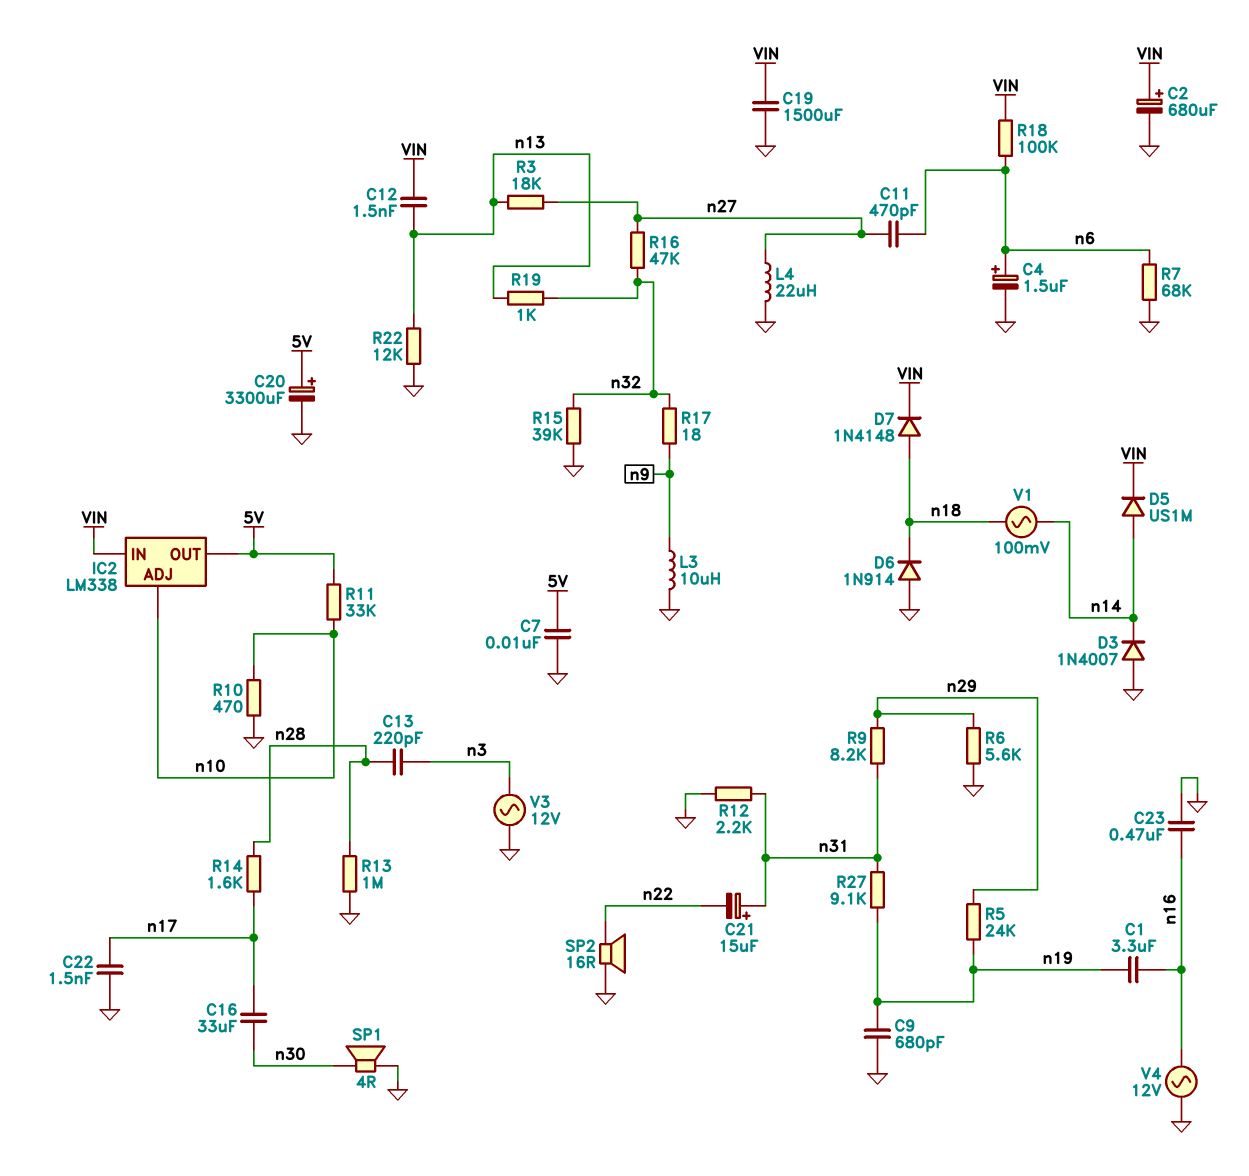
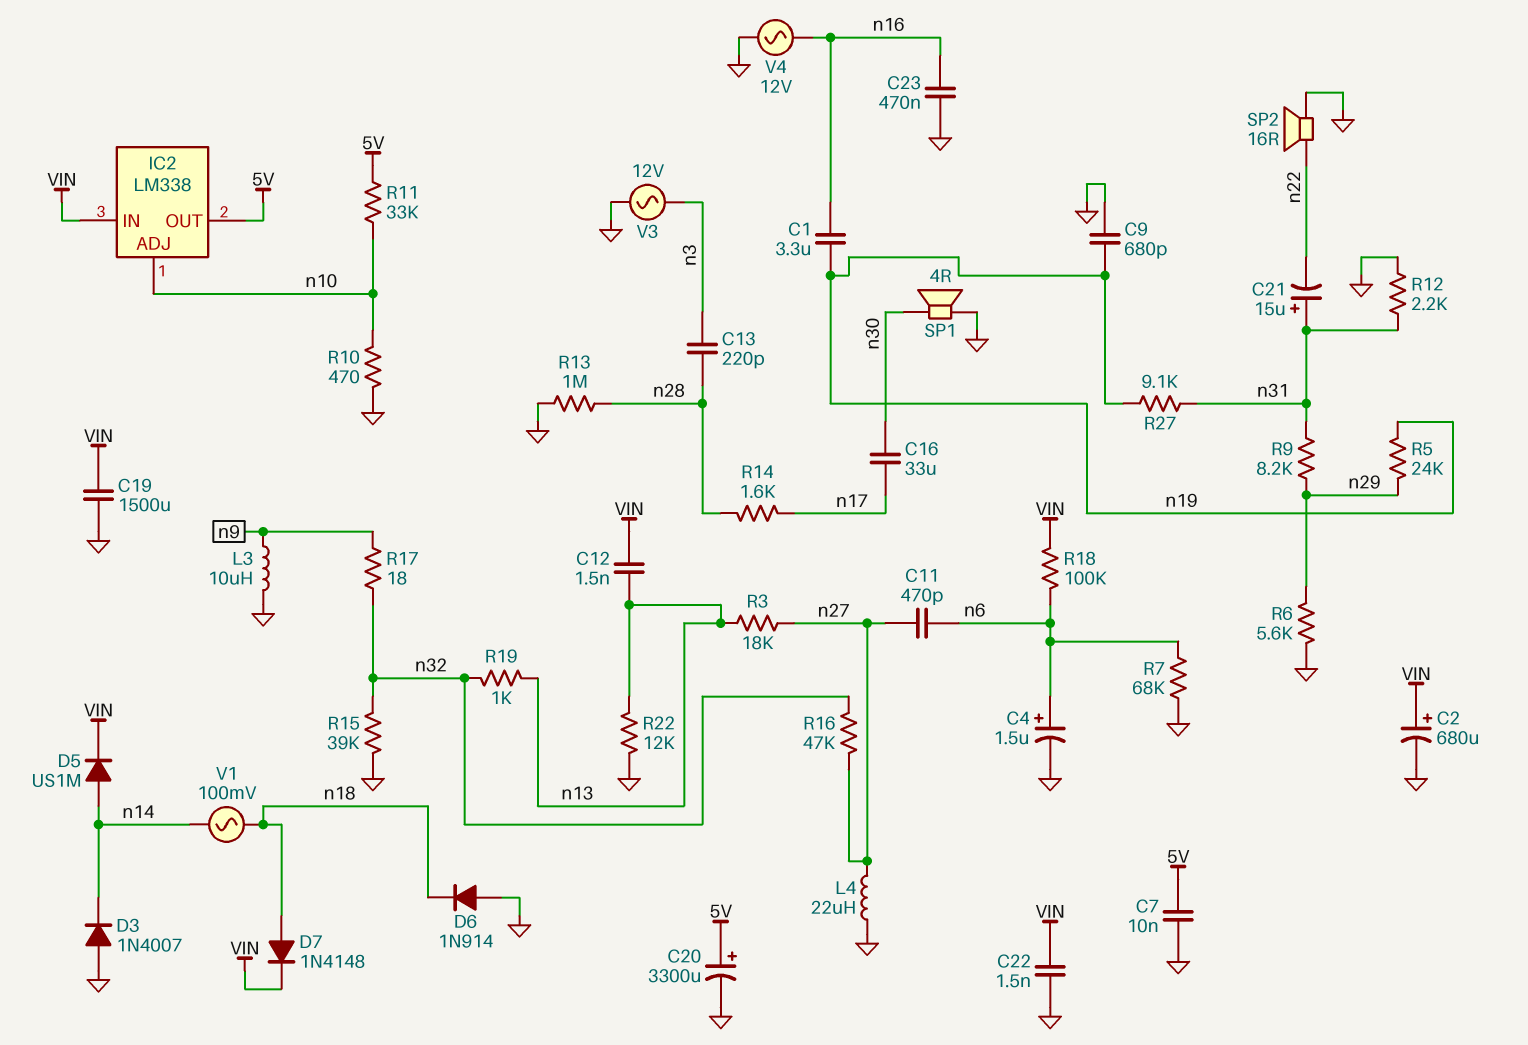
C22: 1.5nF (GND, n17) -> 1.5nF (GND, VIN)

